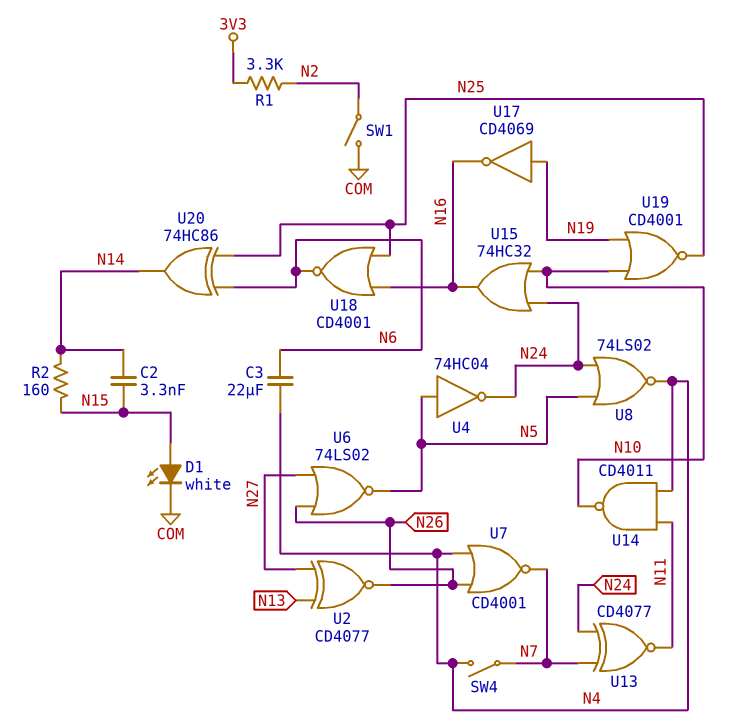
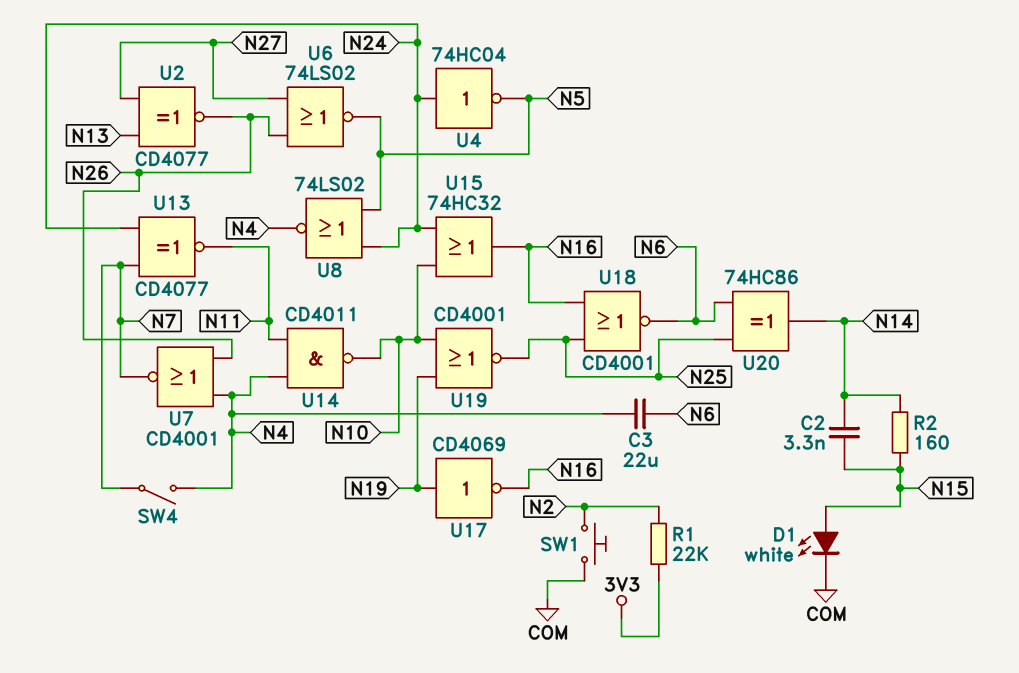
R1: 3.3k (3V3, N2) -> 22k (3V3, N2)
SW1: switch (COM, N2) -> button (COM, N2)
U4: NOT 74HC04 (in N5, out N24) -> NOT 74HC04 (in N24, out N5)

